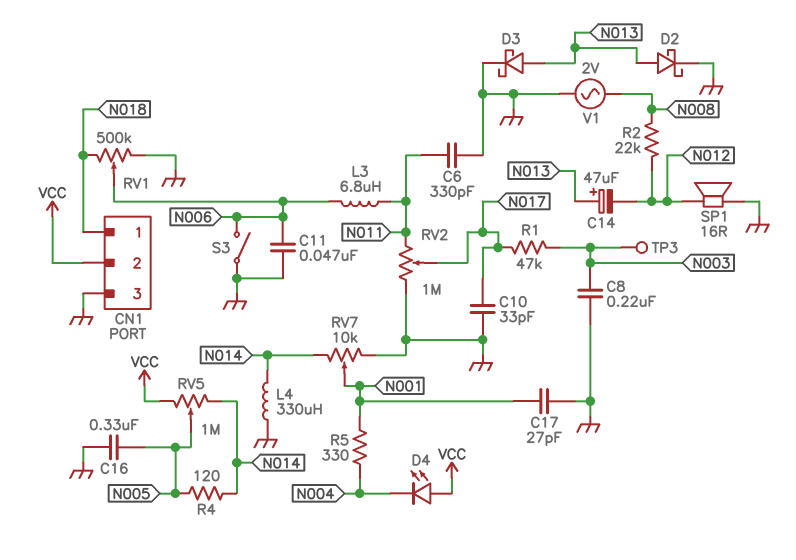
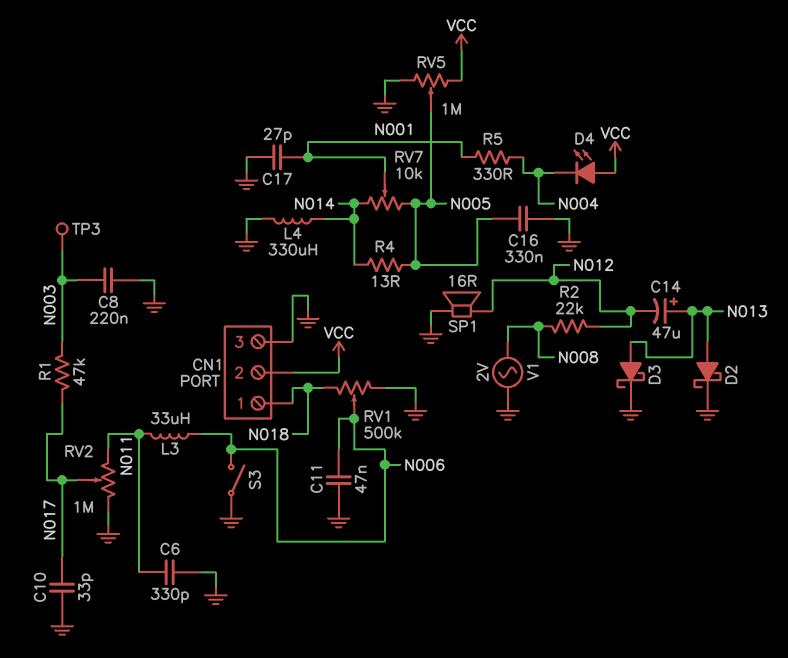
L3: 6.8uH (N006, N011) -> 33uH (N006, N011)
R4: 120 (N005, N014) -> 13 (N005, N014)
RV5: 1M (N014, VCC, wiper N005) -> 1M (GND, VCC, wiper N005)
RV7: 10k (GND, N014, wiper N001) -> 10k (N005, N014, wiper N001)

